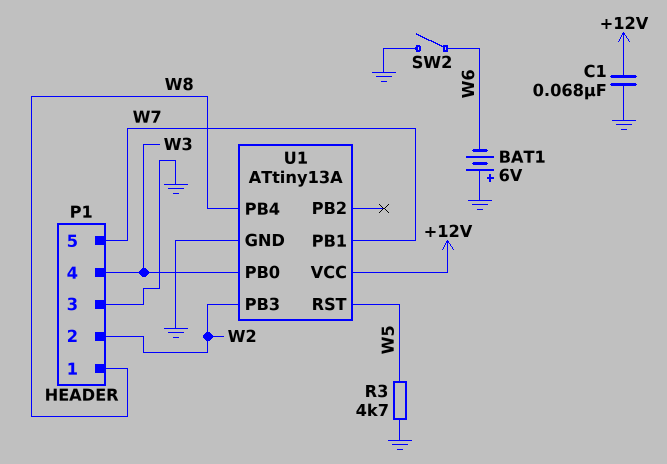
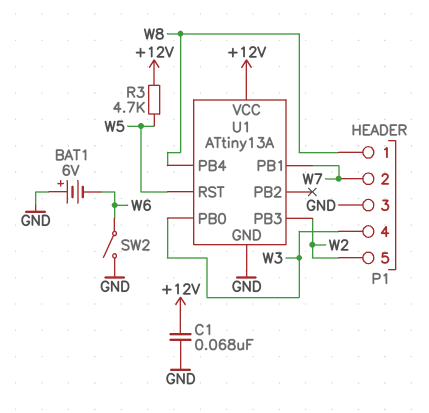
P1 pin 2: W2 -> W7
P1 pin 5: W7 -> W2
R3: 4.7k (GND, W5) -> 4.7k (+12V, W5)

